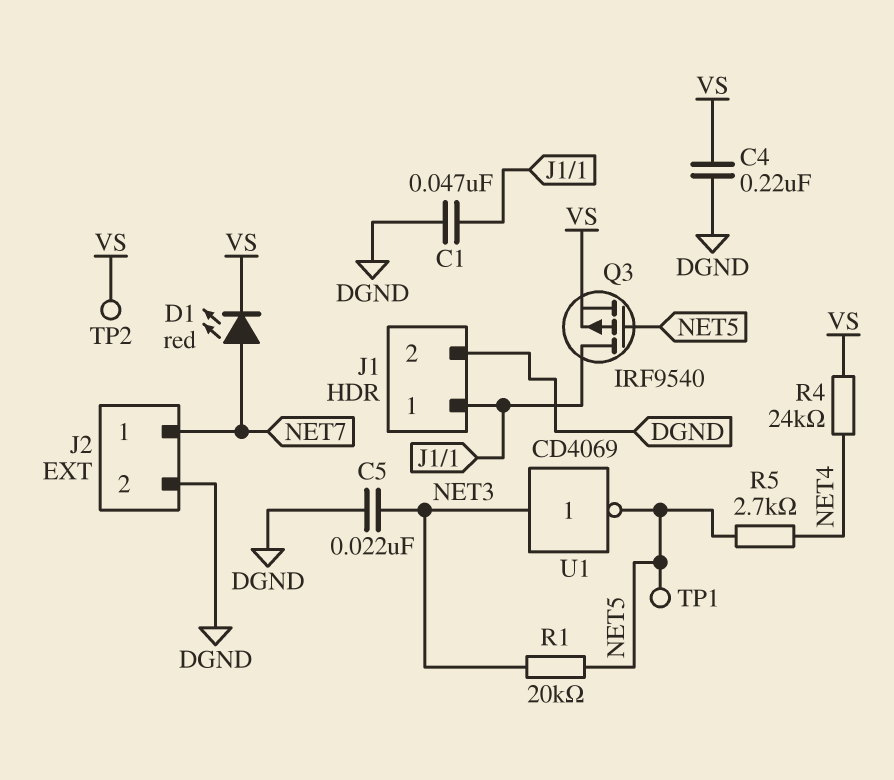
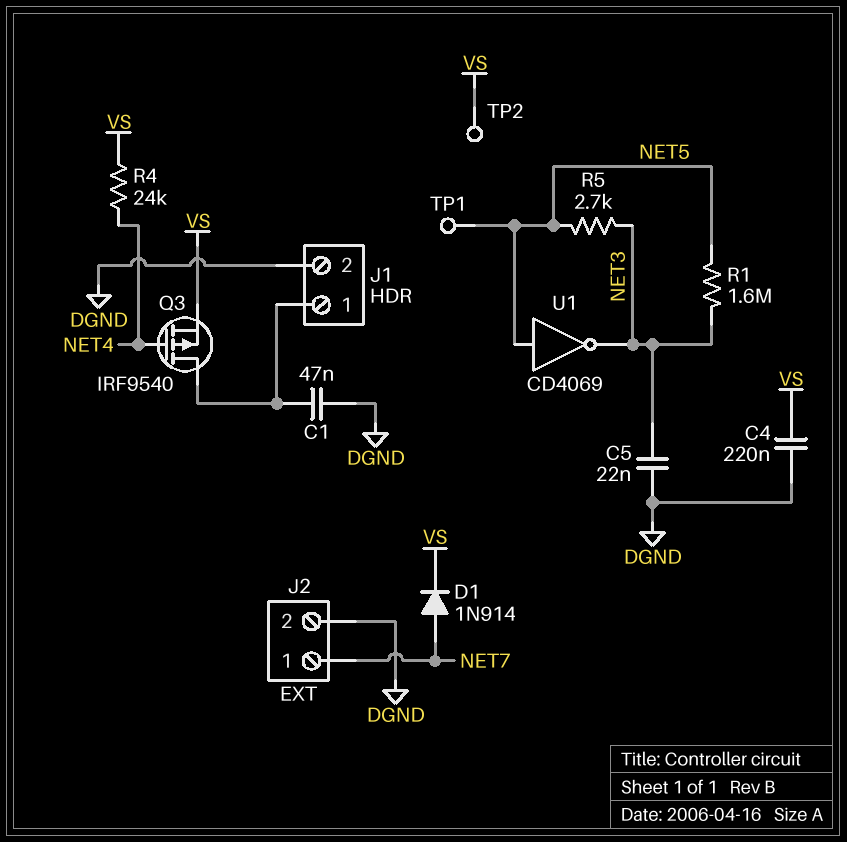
D1: LED red (A NET7, K VS) -> diode 1N914 (A NET7, K VS)
Q3: PMOS IRF9540 (G NET5, D J1/1, S VS) -> PMOS IRF9540 (G NET4, D J1/1, S VS)
R1: 20k (NET3, NET5) -> 1.6M (NET3, NET5)
R5: 2.7k (NET4, NET5) -> 2.7k (NET3, NET5)
U1: NOT CD4069 (in NET3, out NET5) -> NOT CD4069 (in NET5, out NET3)

